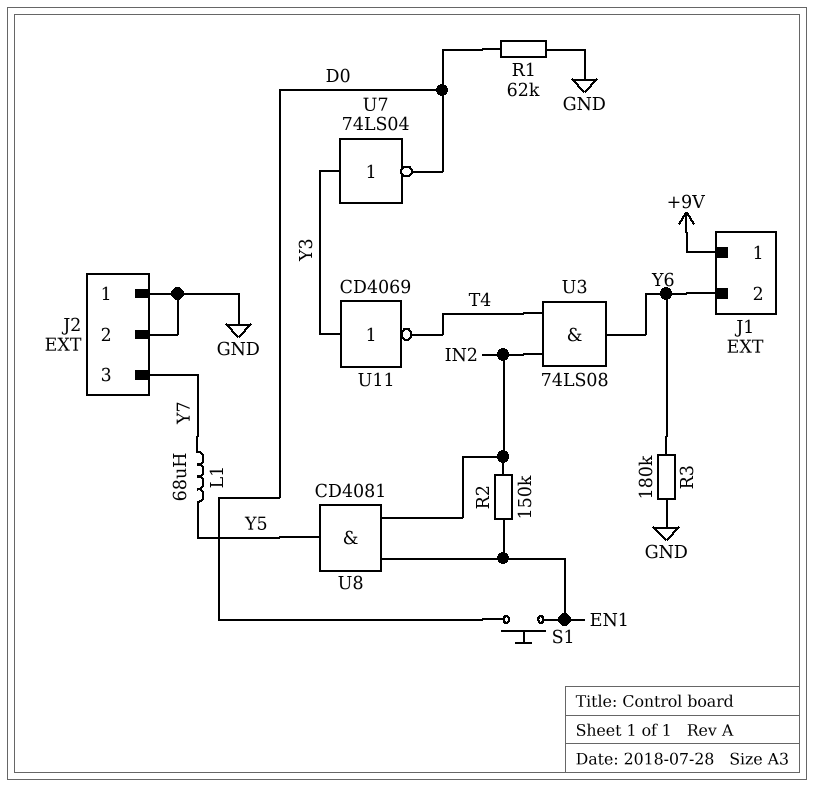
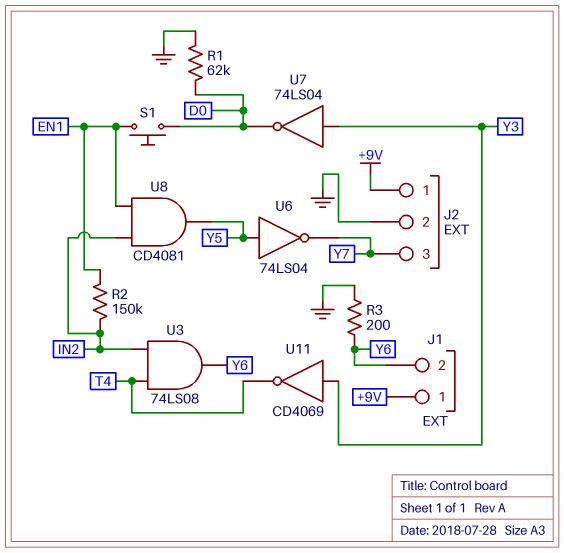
J2 pin 1: GND -> +9V
L1: 68uH (Y5, Y7) -> none
R3: 180k (GND, Y6) -> 200 (GND, Y6)
U6: none -> NOT 74LS04 (in Y5, out Y7)

